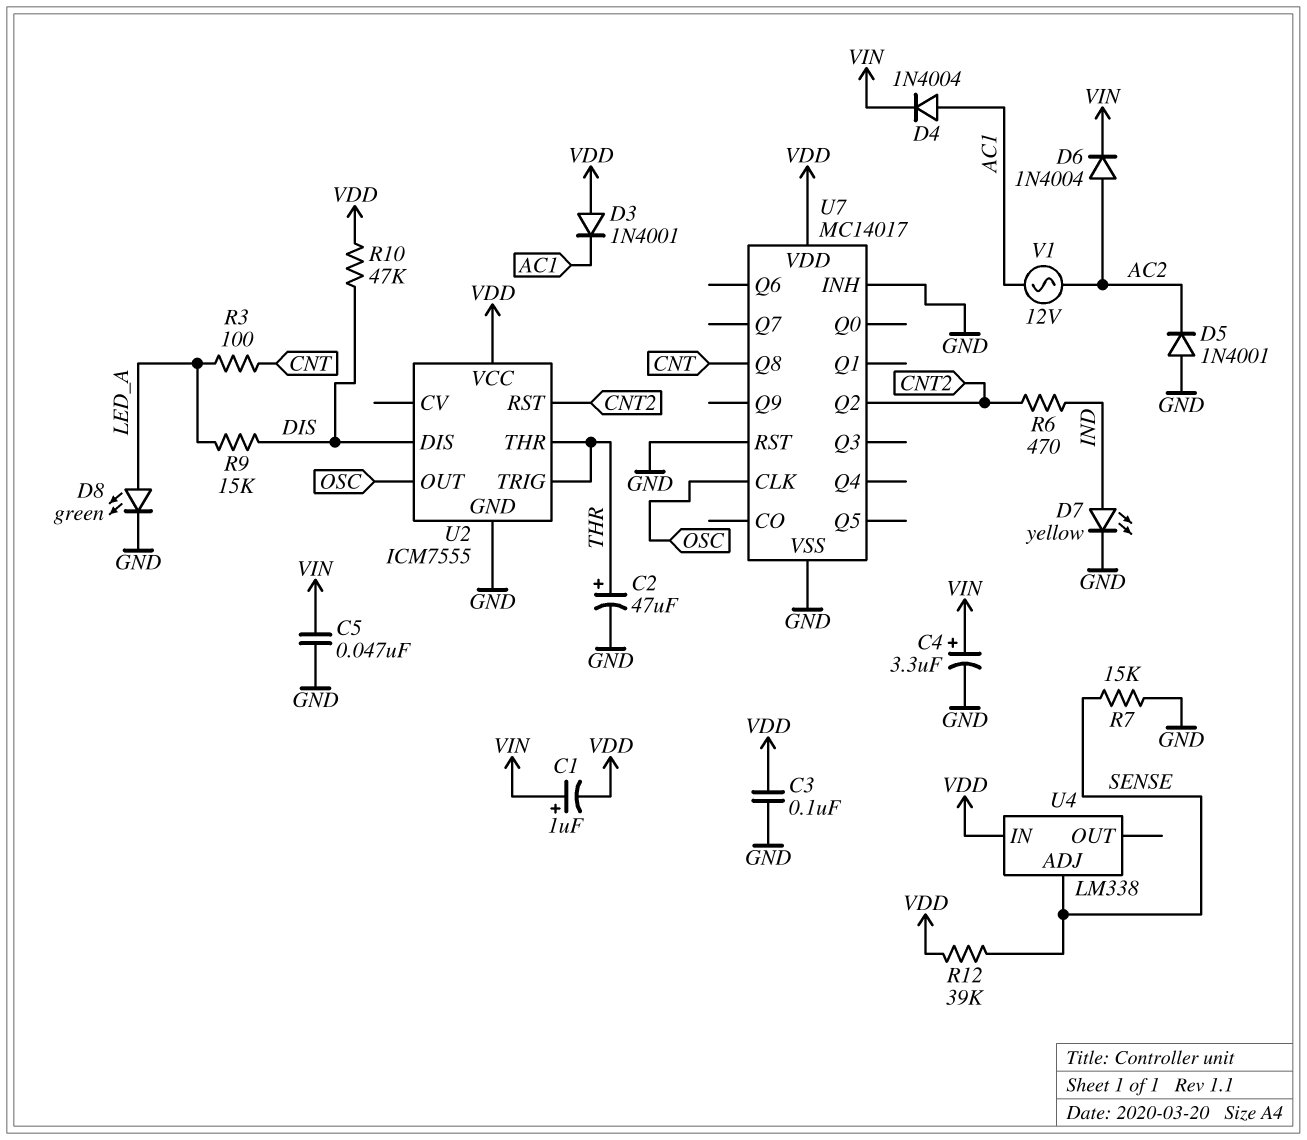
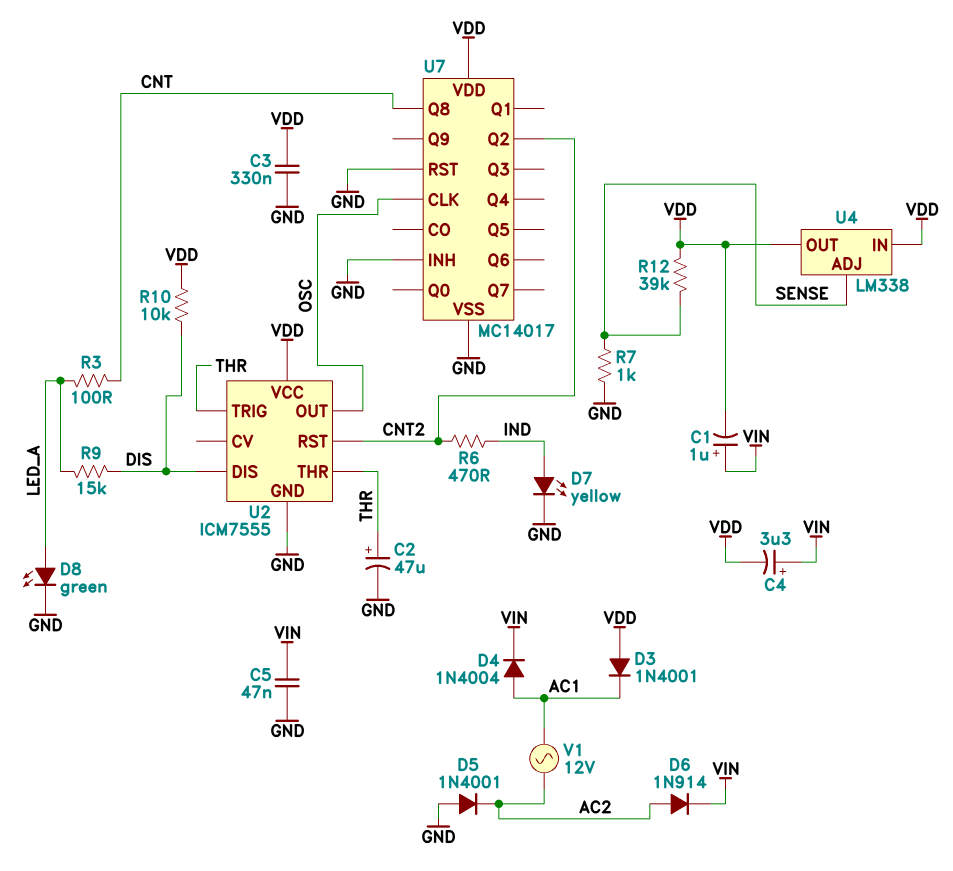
C3: 100nF (GND, VDD) -> 330nF (GND, VDD)
C4: 3.3uF (plus VIN, minus GND) -> 3.3uF (plus VIN, minus VDD)
D6: diode 1N4004 (A AC2, K VIN) -> diode 1N914 (A AC2, K VIN)
R7: 15k (GND, SENSE) -> 1k (GND, SENSE)
R10: 47k (DIS, VDD) -> 10k (DIS, VDD)
U4 pin OUT: none -> VDD

